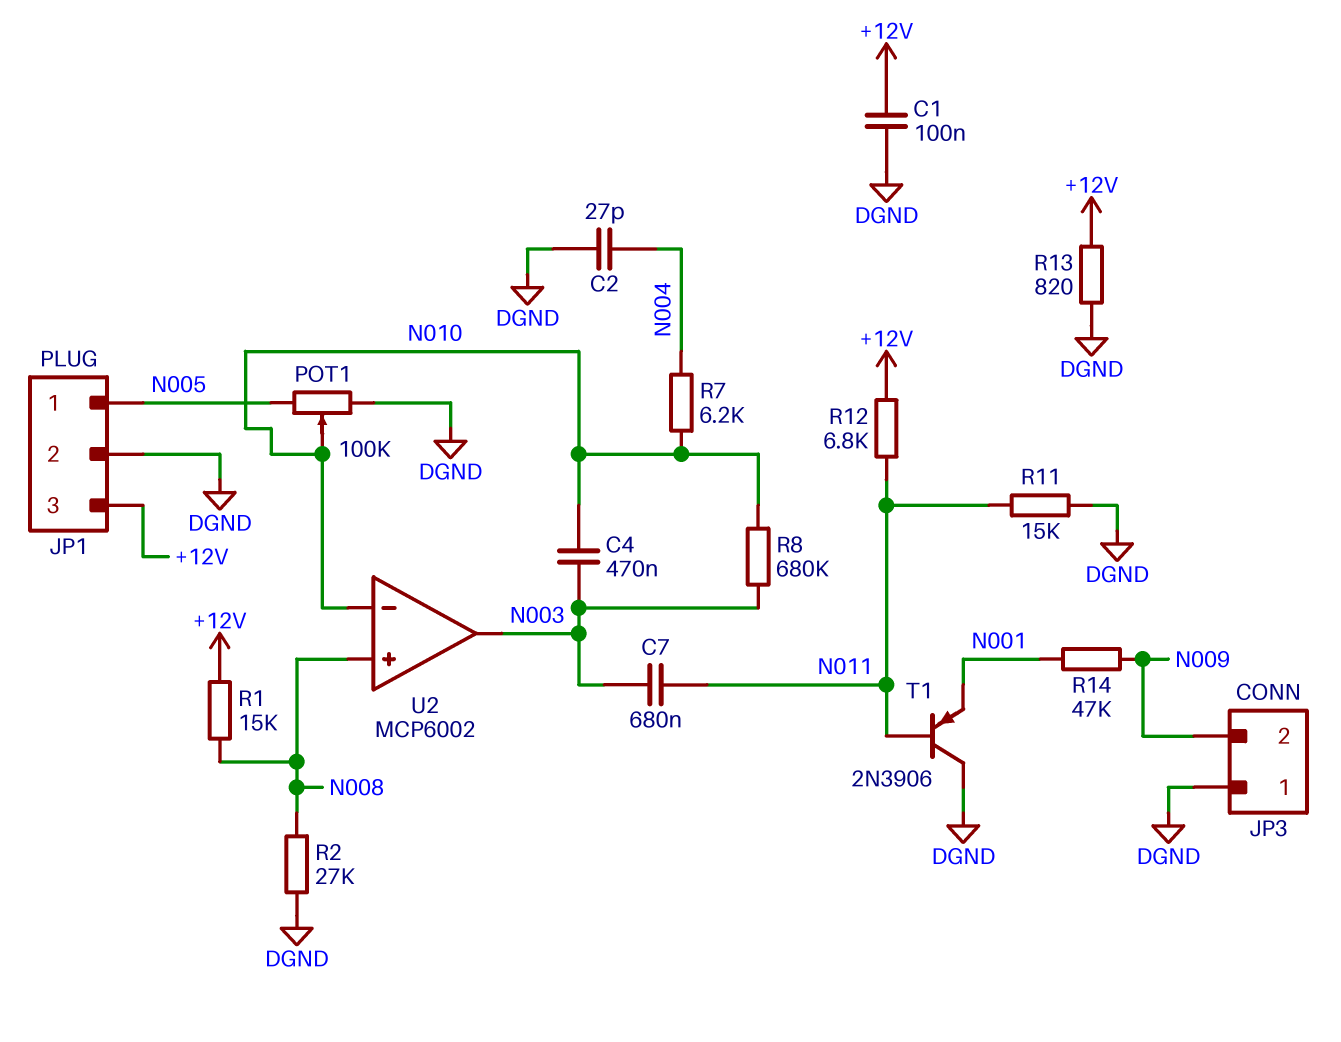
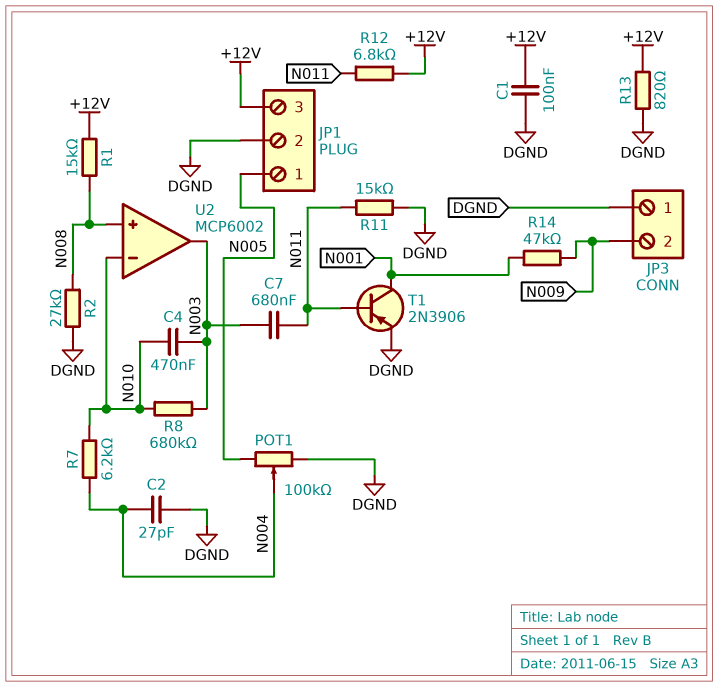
POT1: 100k (DGND, N005, wiper N010) -> 100k (DGND, N005, wiper N004)
T1: PNP 2N3906 (B N011, C DGND, E N001) -> PNP 2N3906 (B N011, C N001, E DGND)

